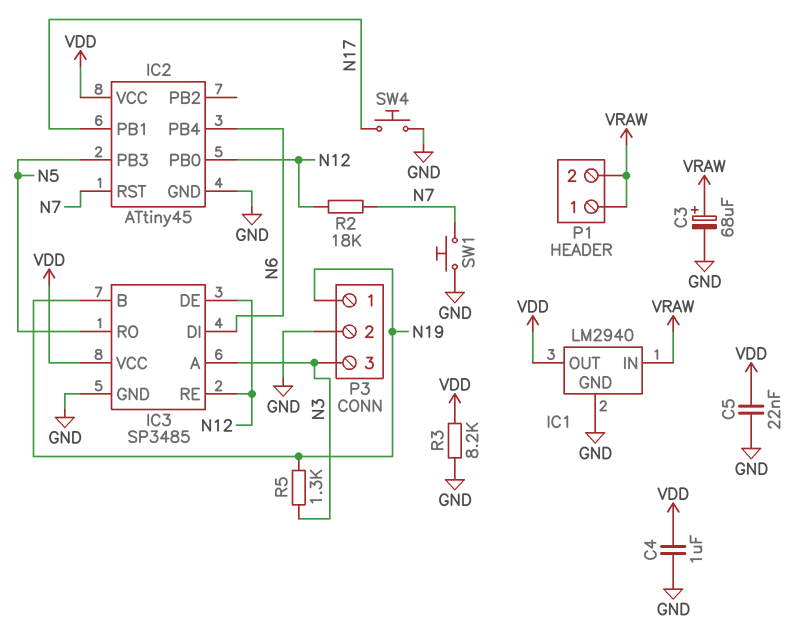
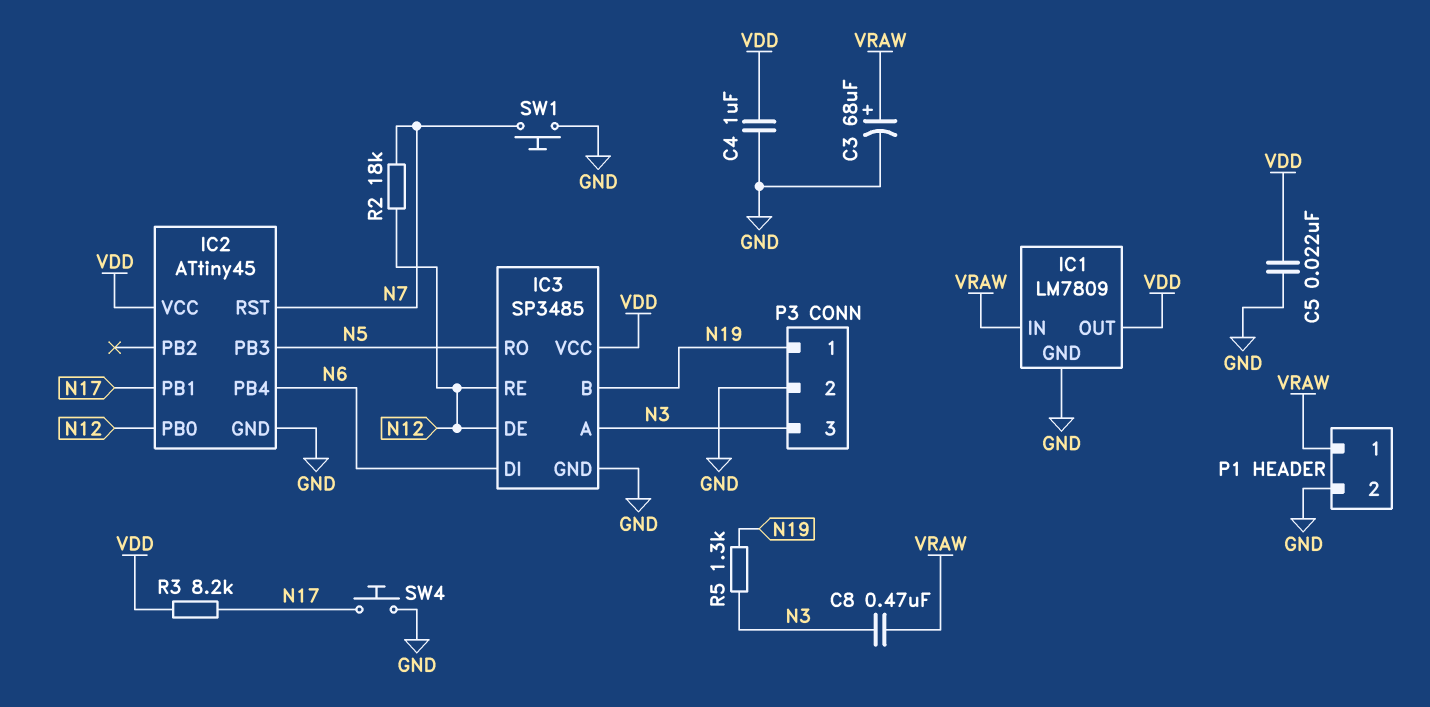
C8: none -> 470nF (N3, VRAW)
IC1: LM2940 -> LM7809
P1 pin 2: VRAW -> GND
R3: 8.2k (GND, VDD) -> 8.2k (N17, VDD)

